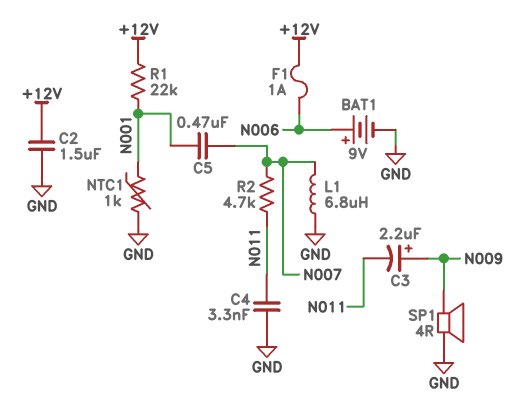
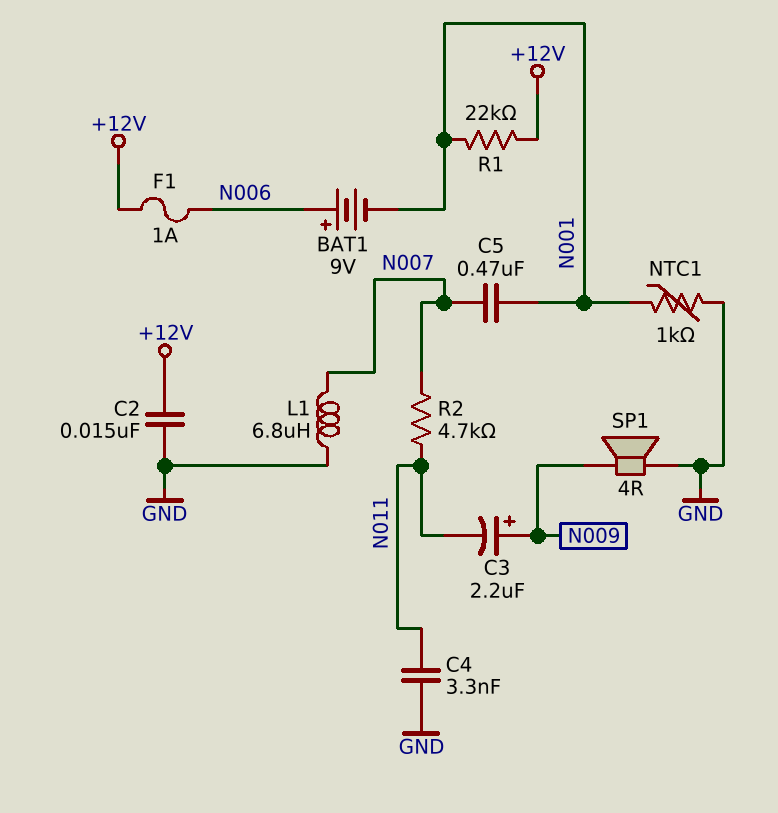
BAT1: 9V (plus N006, minus GND) -> 9V (plus N006, minus N001)
C2: 1.5uF (+12V, GND) -> 15nF (+12V, GND)

